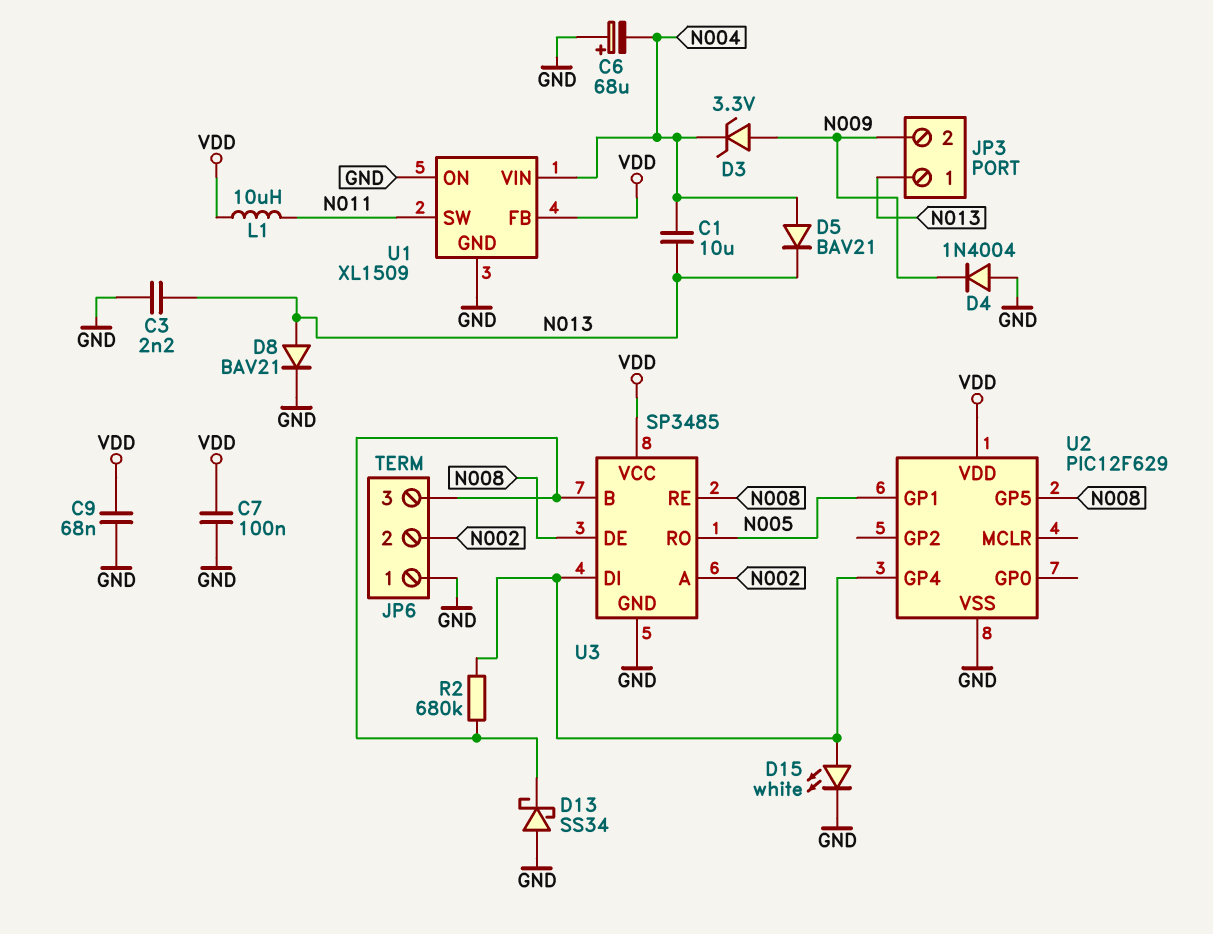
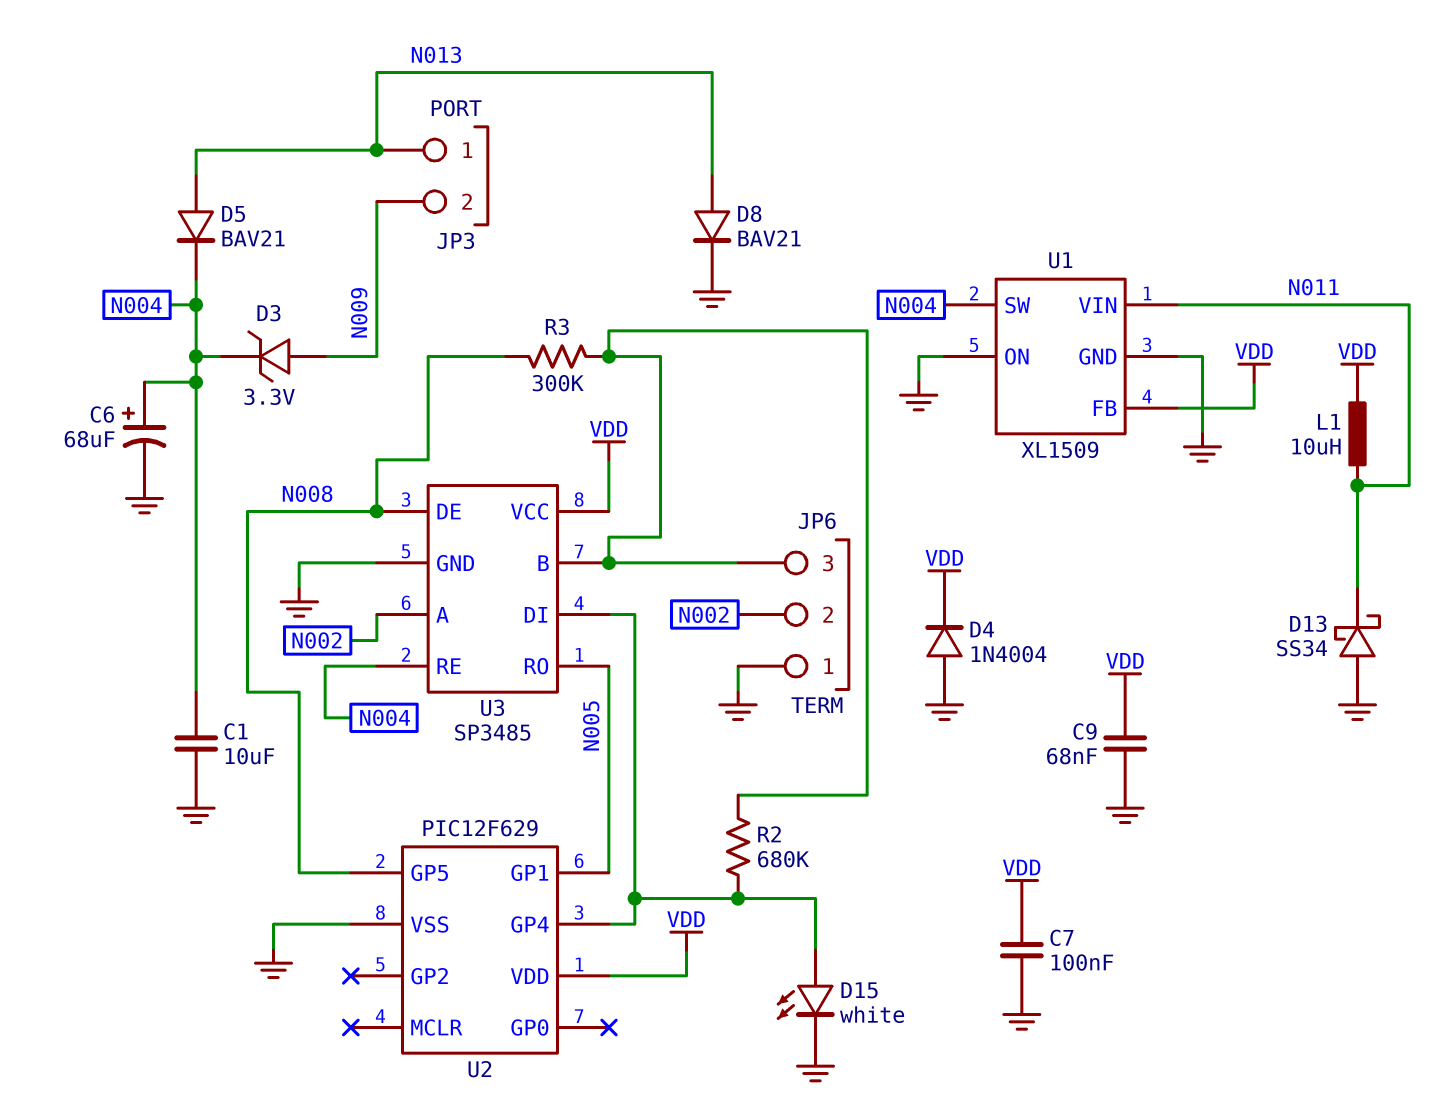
C1: 10uF (N004, N013) -> 10uF (GND, N004)
C3: 2.2nF (GND, N013) -> none
C6: 68uF (plus GND, minus N004) -> 68uF (plus N004, minus GND)
D4: diode 1N4004 (A GND, K N009) -> diode 1N4004 (A GND, K VDD)
D5: diode BAV21 (A N004, K N013) -> diode BAV21 (A N013, K N004)
D13: schottky SS34 (A GND, K JP6/3) -> schottky SS34 (A GND, K N011)
R3: none -> 300k (JP6/3, N008)
U1 pin SW: N011 -> N004
U1 pin VIN: N004 -> N011
U3 pin RE: N008 -> N004

